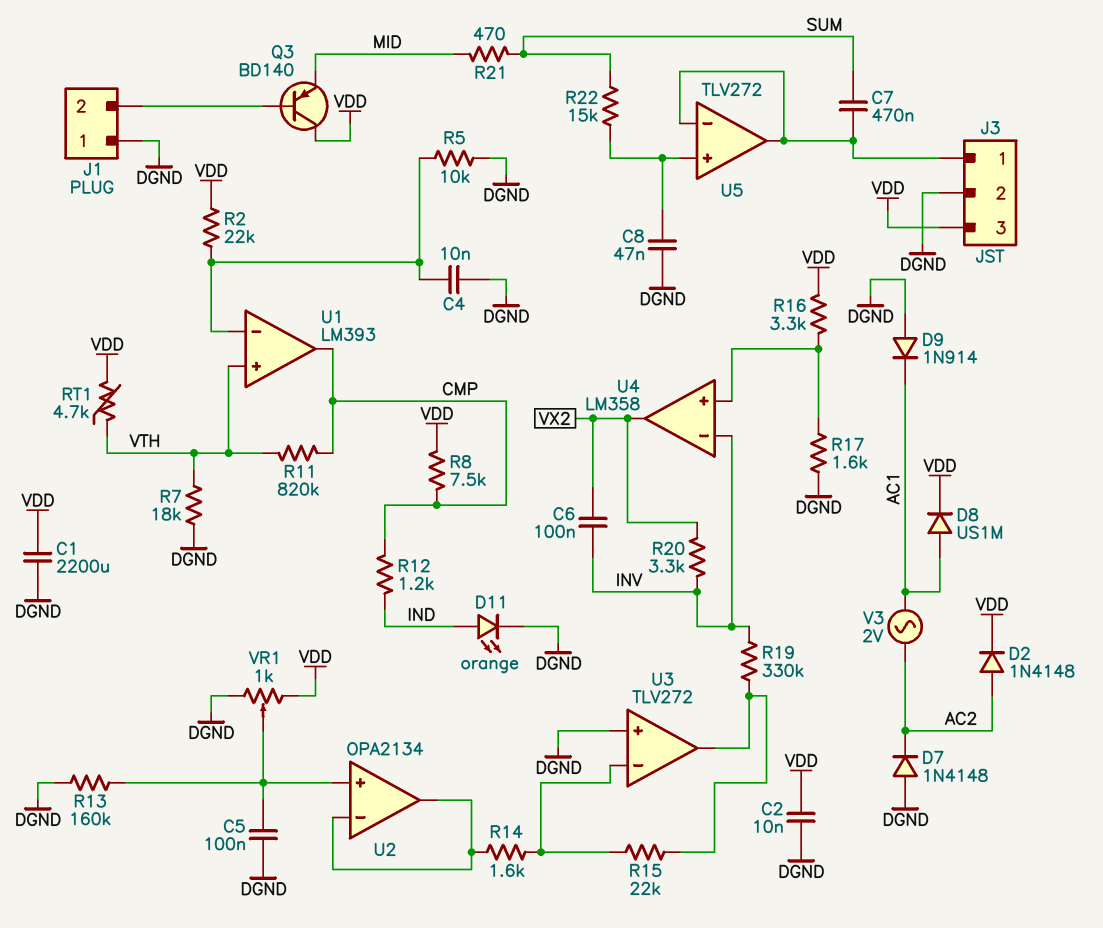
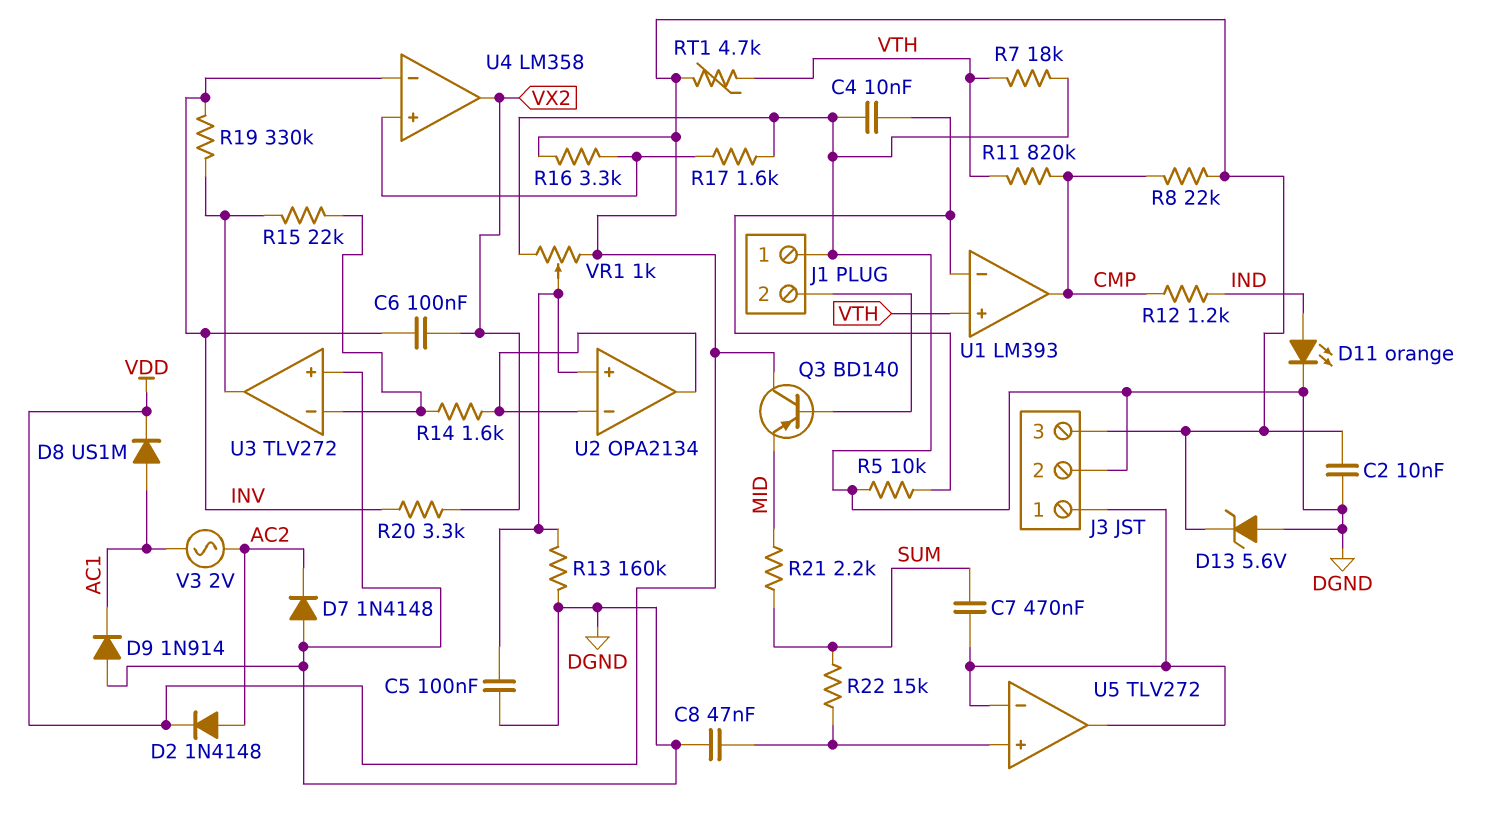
C1: 2200uF (DGND, VDD) -> none
D13: none -> zener 5.6V (A DGND, K VDD)
R2: 22k (U1/in-, VDD) -> none
R8: 7.5k (CMP, VDD) -> 22k (CMP, VDD)
R21: 470 (MID, SUM) -> 2.2k (MID, SUM)

